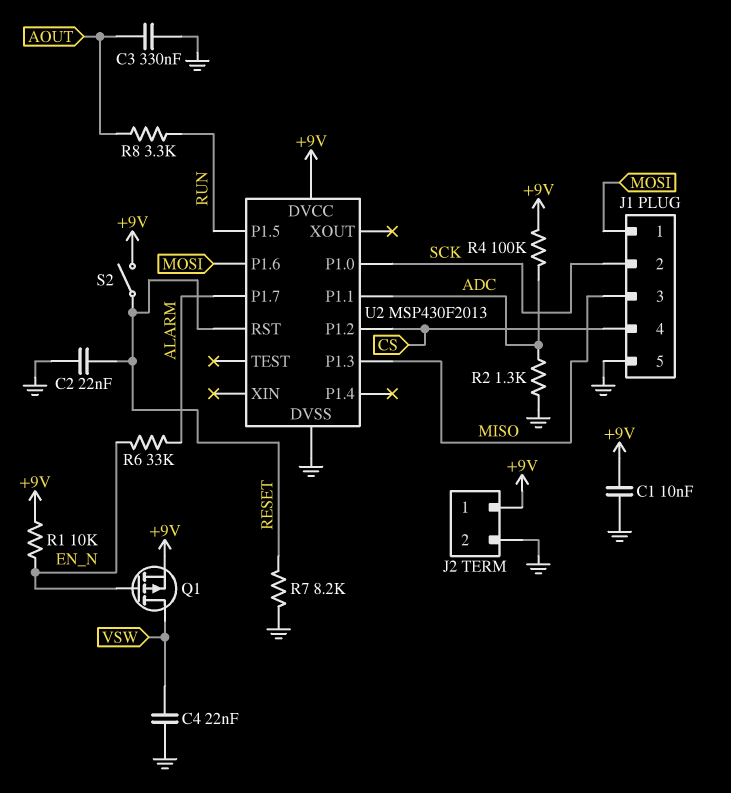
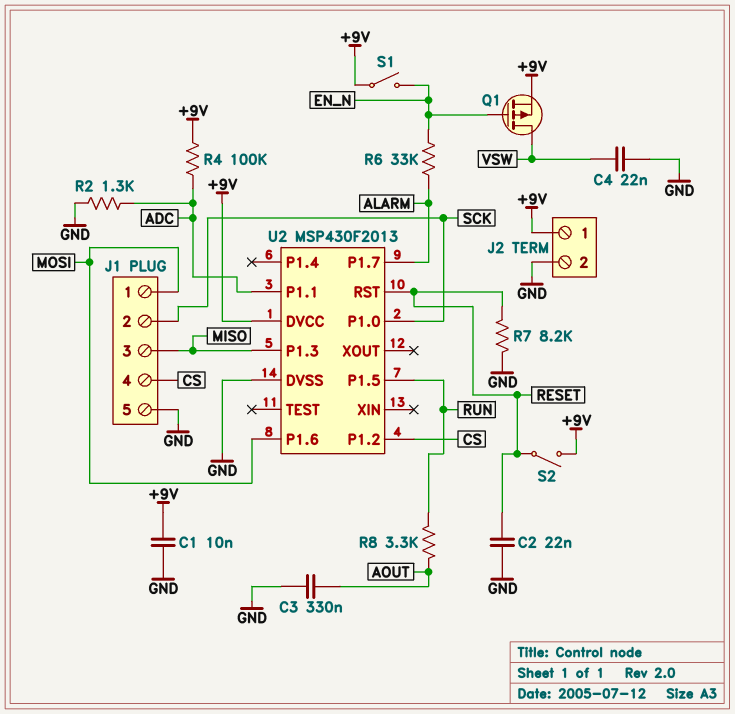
R1: 10k (+9V, EN_N) -> none
S1: none -> switch (+9V, EN_N)

